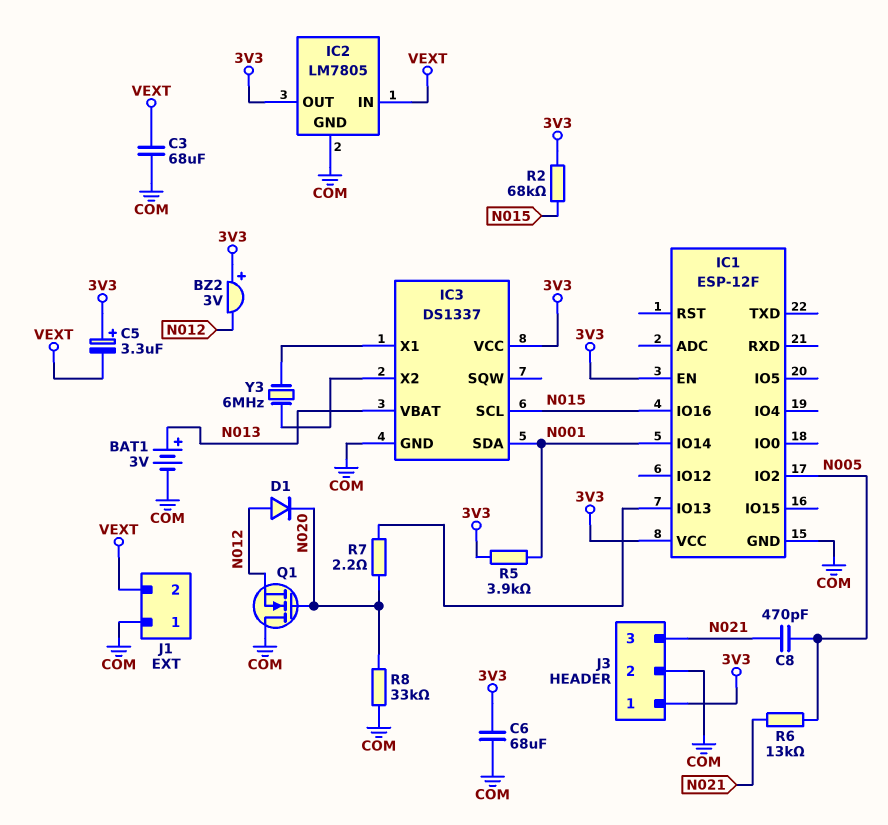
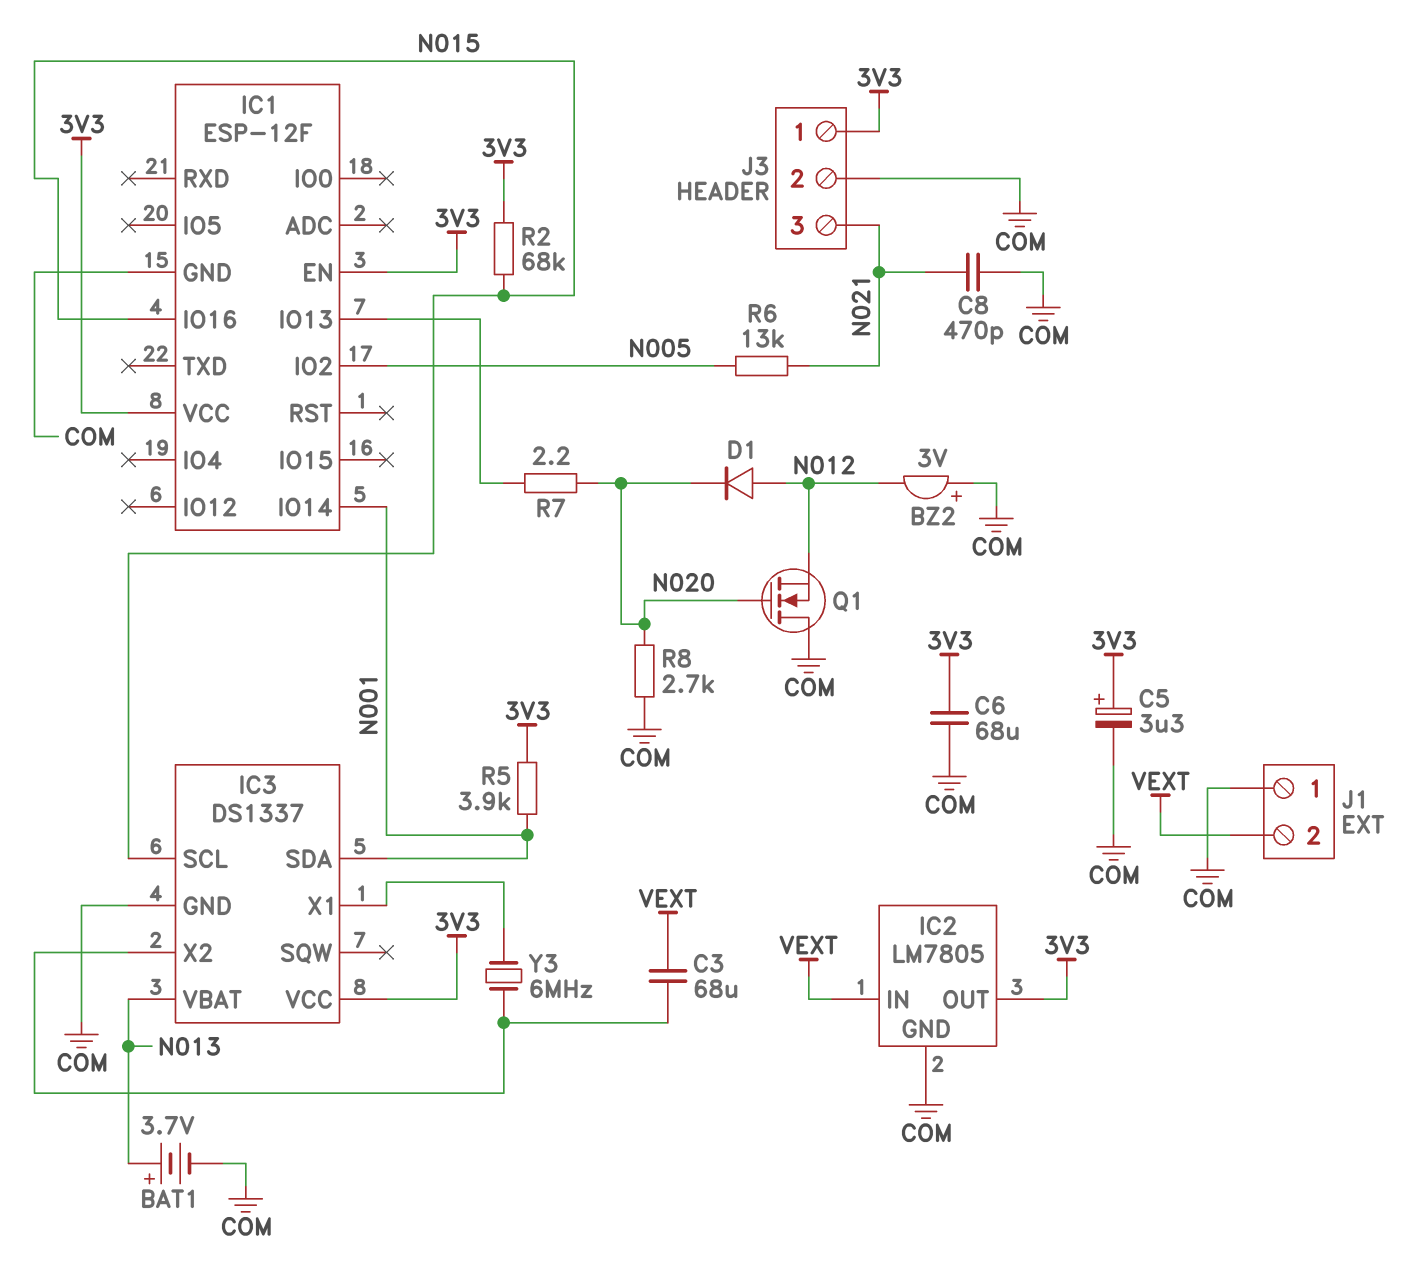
BAT1: 3V (plus N013, minus COM) -> 3.7V (plus N013, minus COM)
BZ2: buzzer 3V (plus 3V3, minus N012) -> buzzer 3V (plus COM, minus N012)
C3: 68uF (COM, VEXT) -> 68uF (IC3/X2, VEXT)
C5: 3.3uF (plus 3V3, minus VEXT) -> 3.3uF (plus 3V3, minus COM)
C8: 470pF (N005, N021) -> 470pF (COM, N021)
R8: 33k (COM, N020) -> 2.7k (COM, N020)

